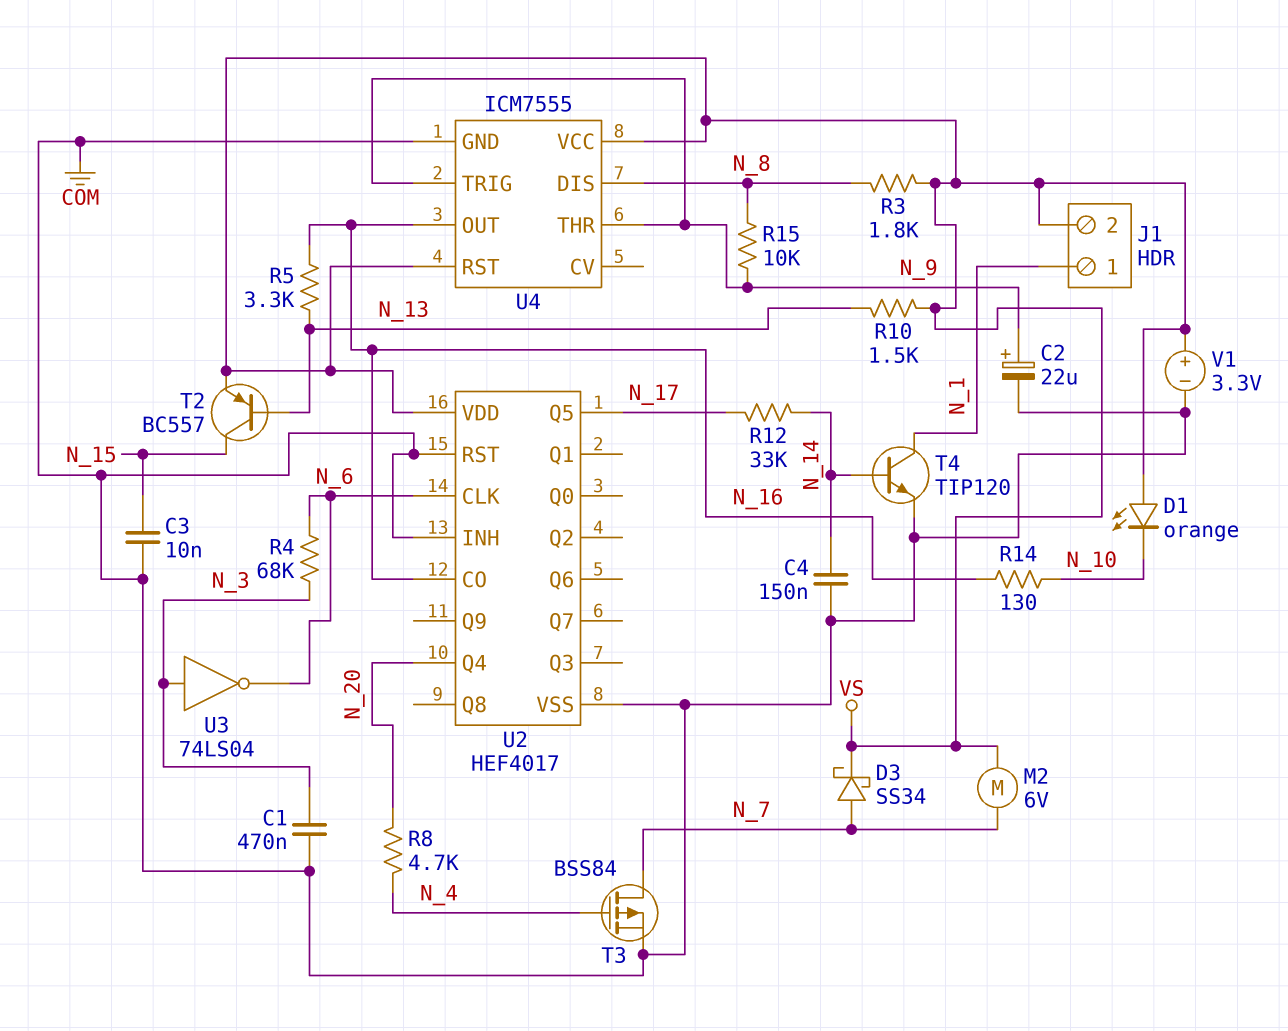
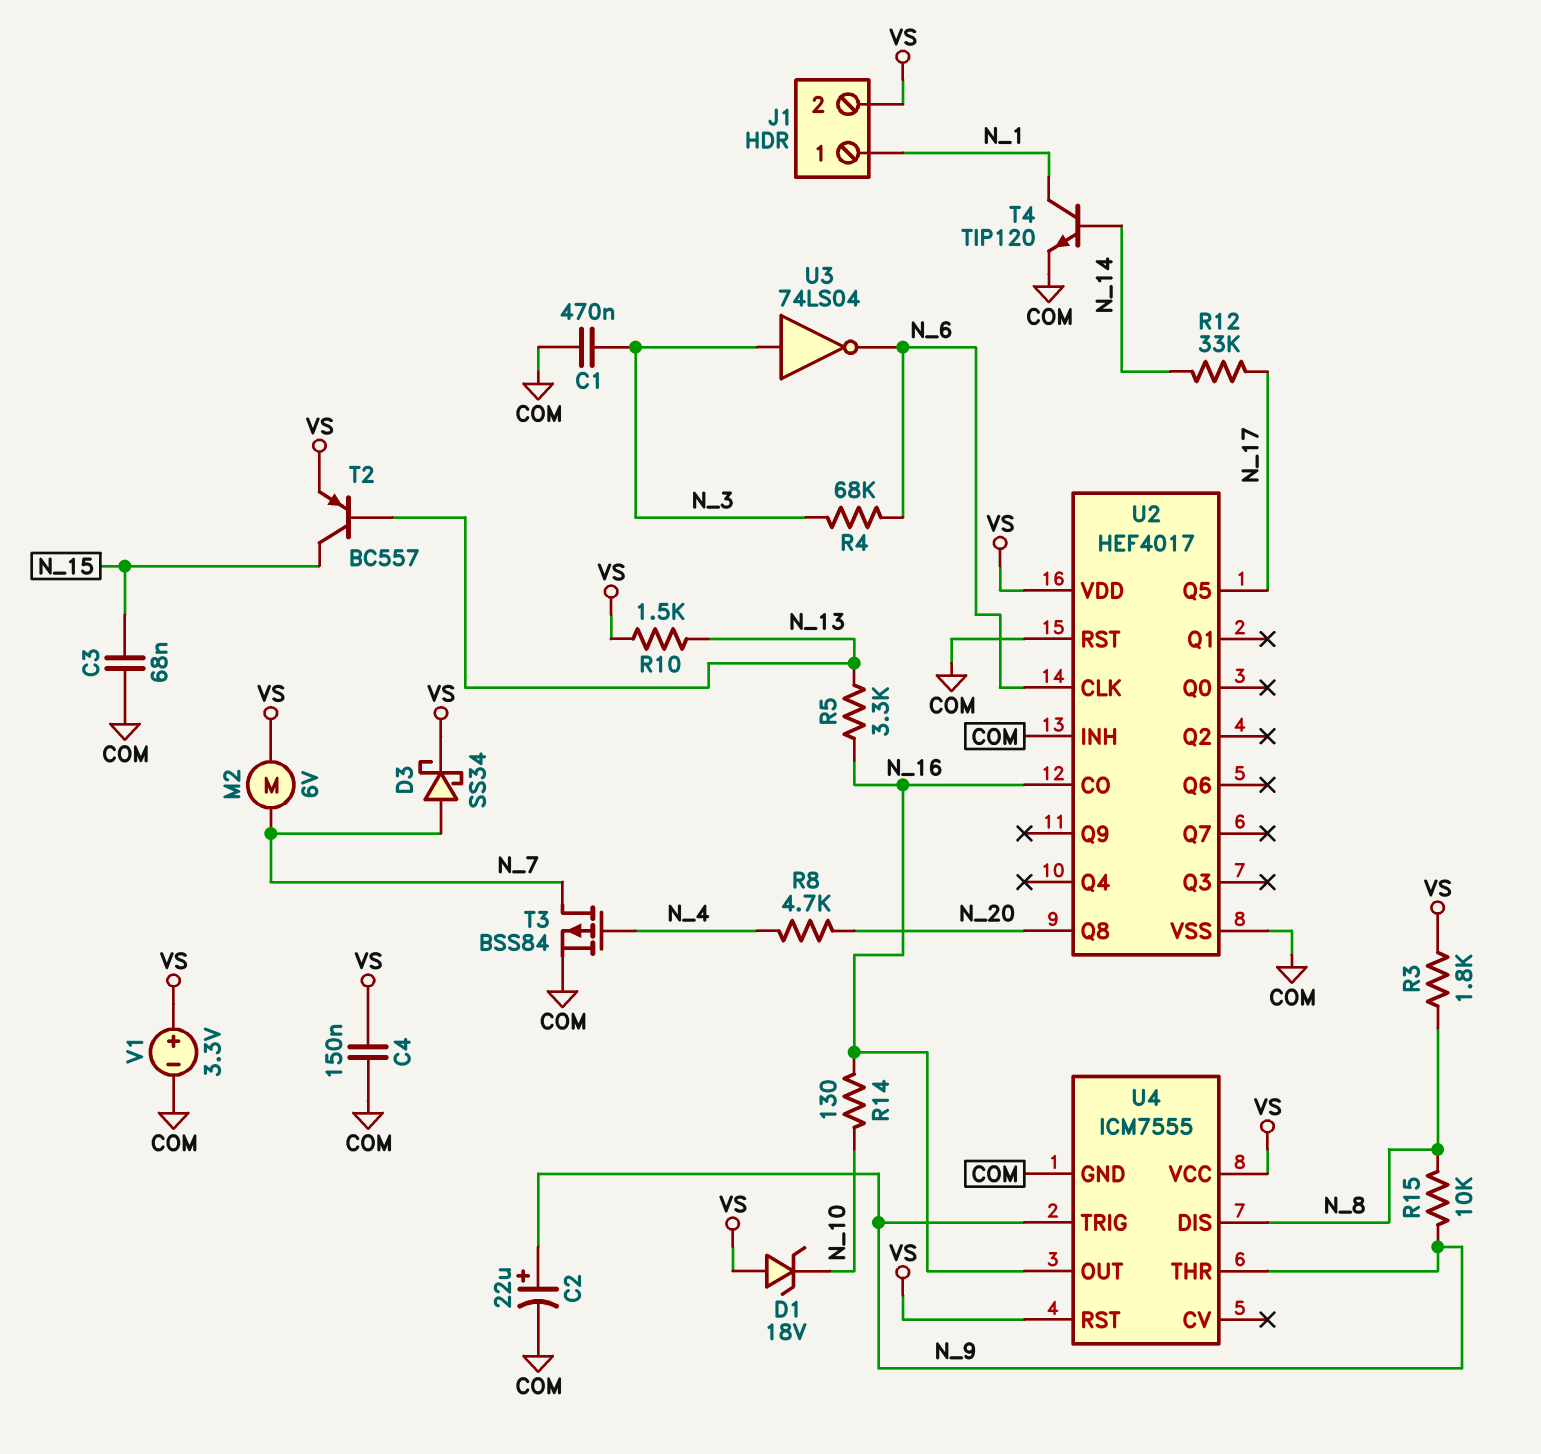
C3: 10nF (COM, N_15) -> 68nF (COM, N_15)
C4: 150nF (COM, N_14) -> 150nF (COM, VS)
D1: LED orange (A VS, K N_10) -> zener 18V (A VS, K N_10)
U2 pin Q4: N_20 -> none
U2 pin Q8: none -> N_20

